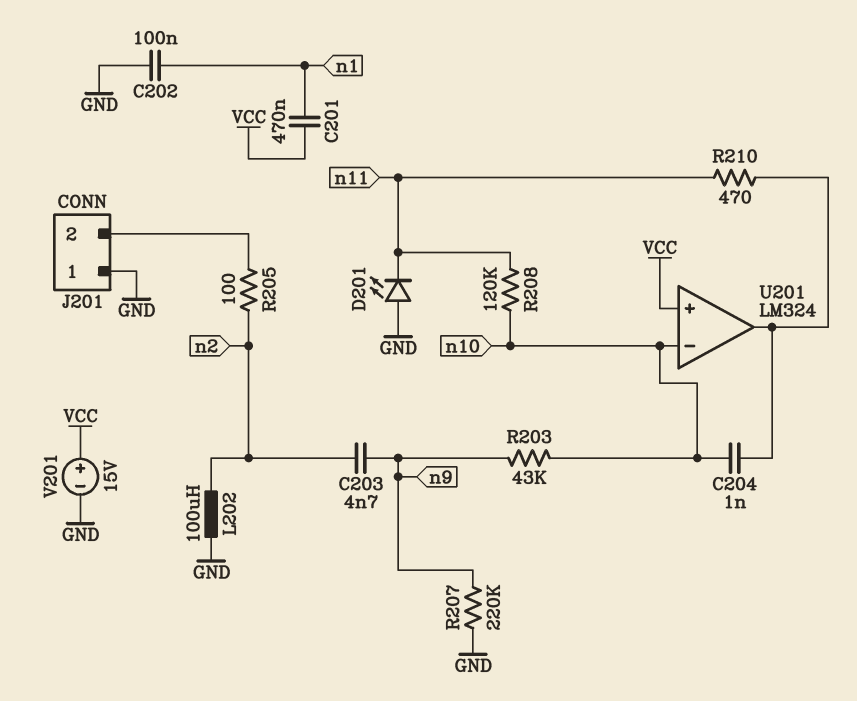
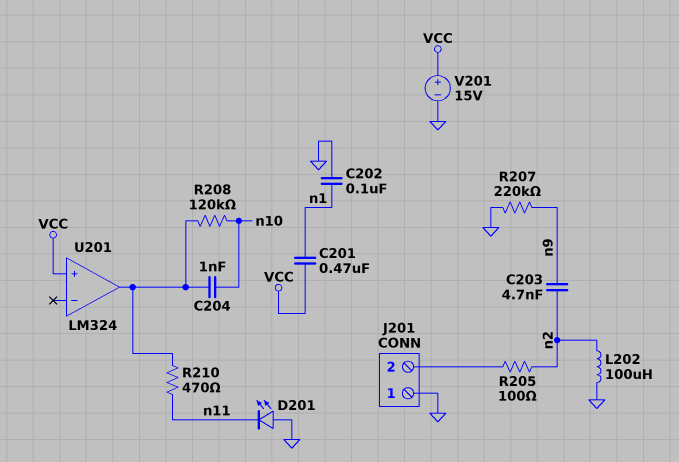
R203: 43k (n9, n10) -> none
R208: 120k (n10, n11) -> 120k (U201/out, n10)
U201 pin in-: n10 -> none

